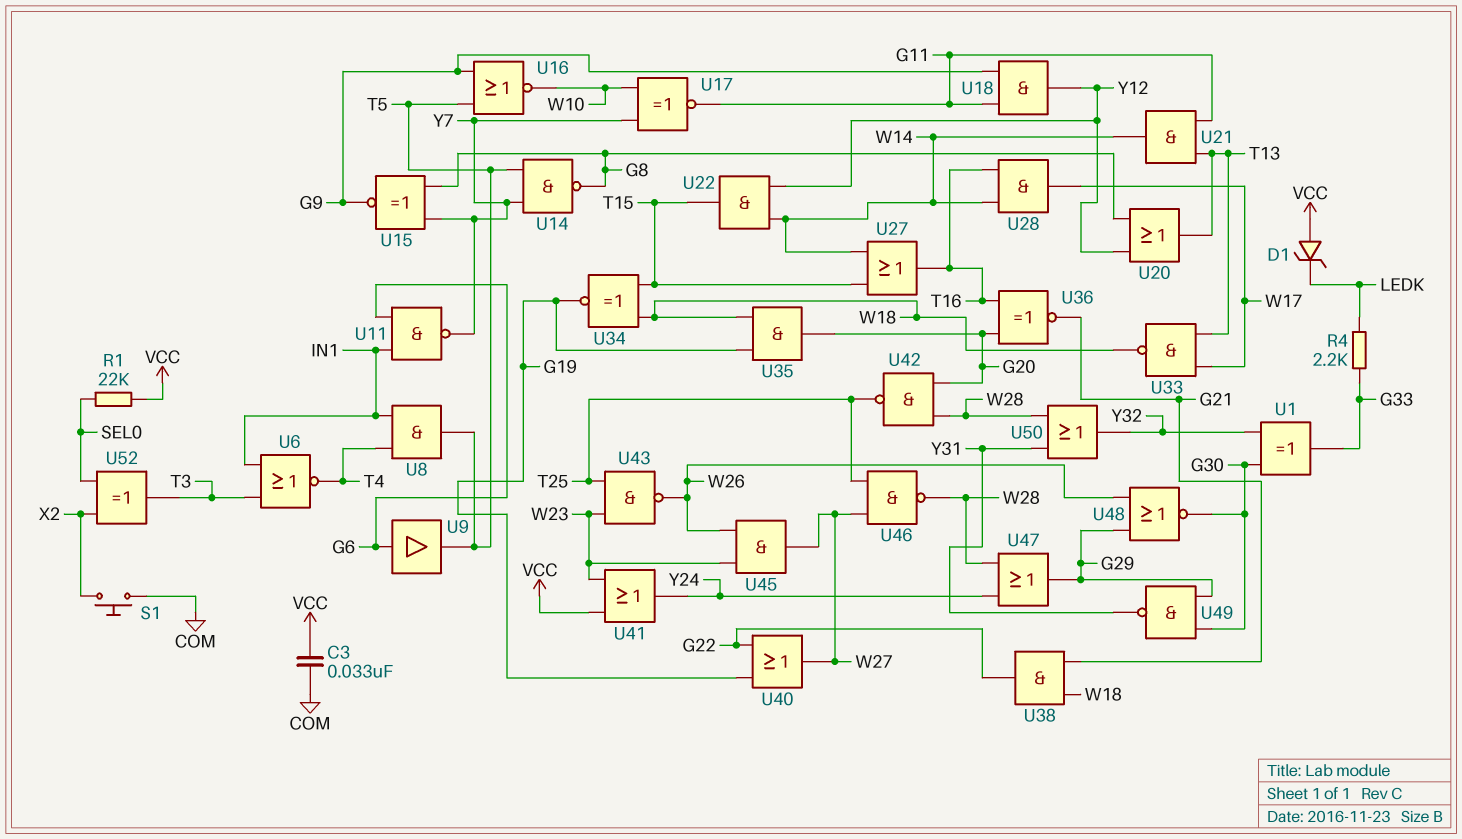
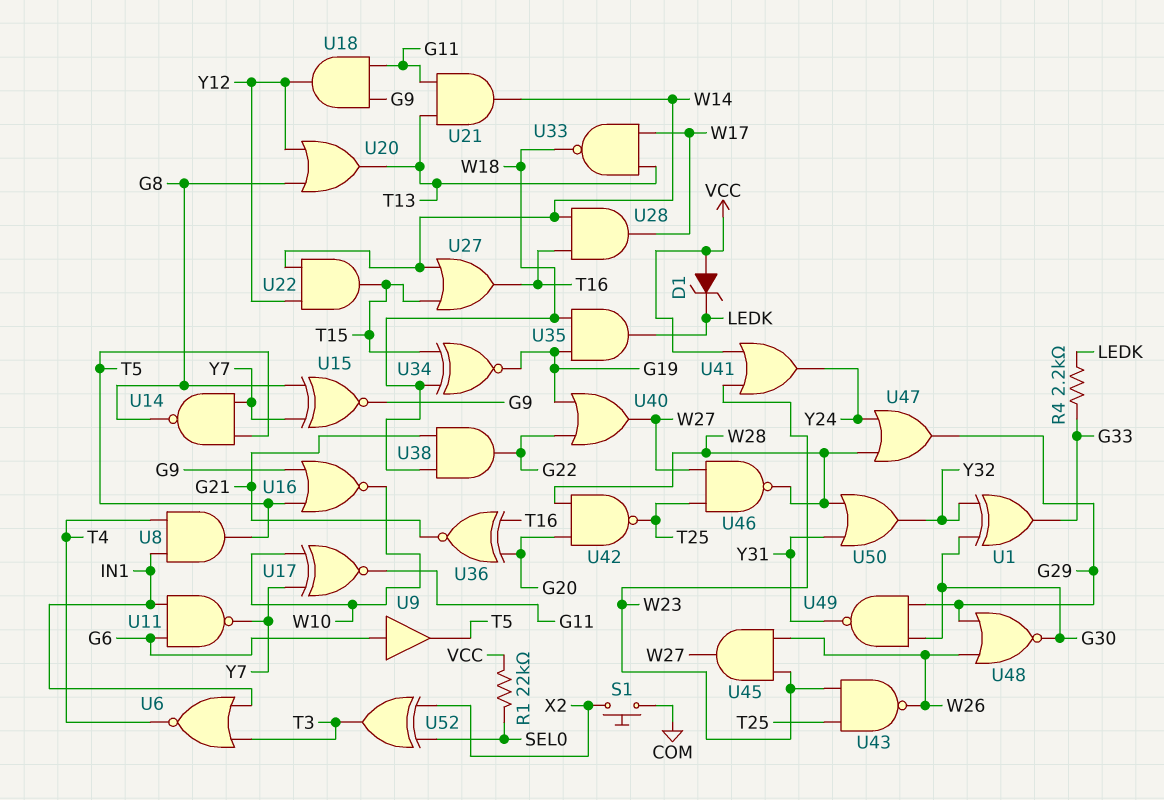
C3: 33nF (COM, VCC) -> none
U35: AND (in G19, in W18, out G20) -> AND (in G19, in W18, out LEDK)

